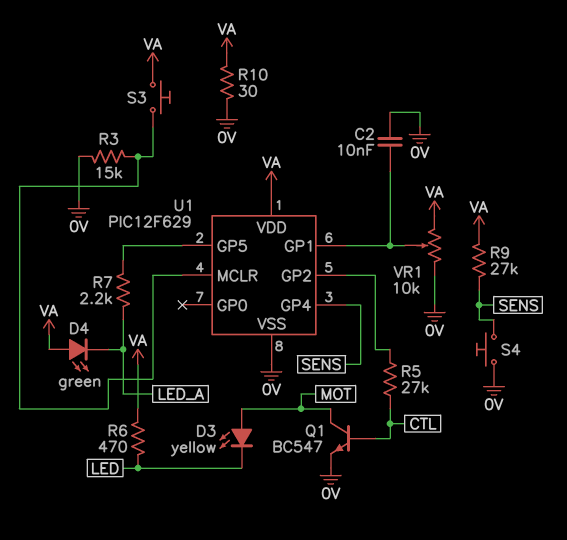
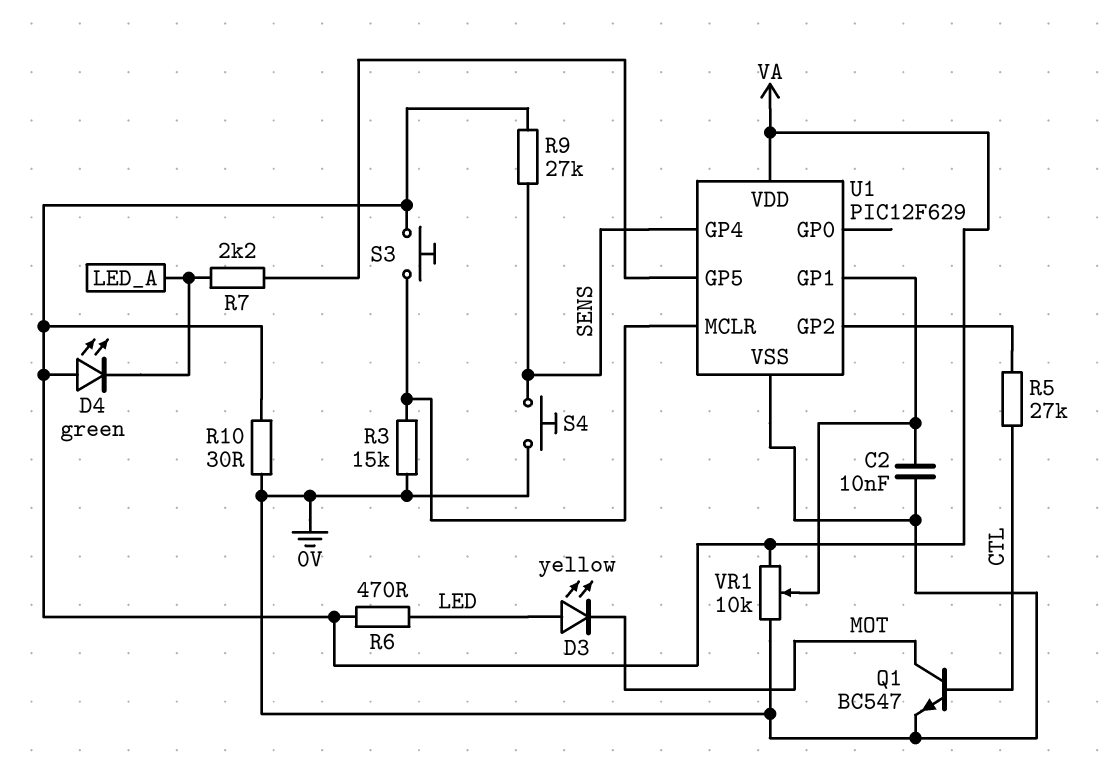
D3: LED yellow (A MOT, K LED) -> LED yellow (A LED, K MOT)

